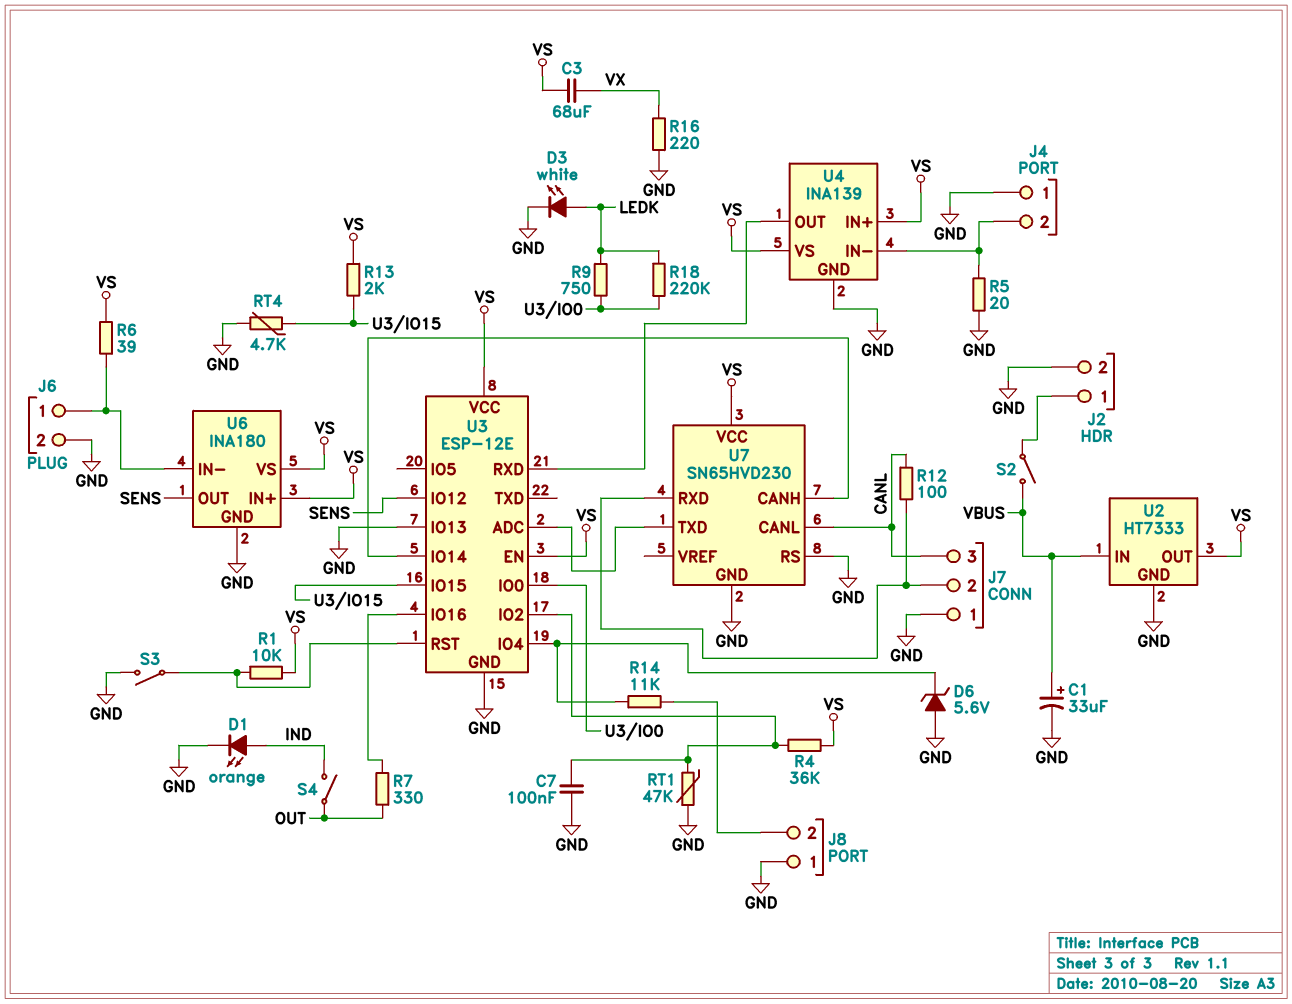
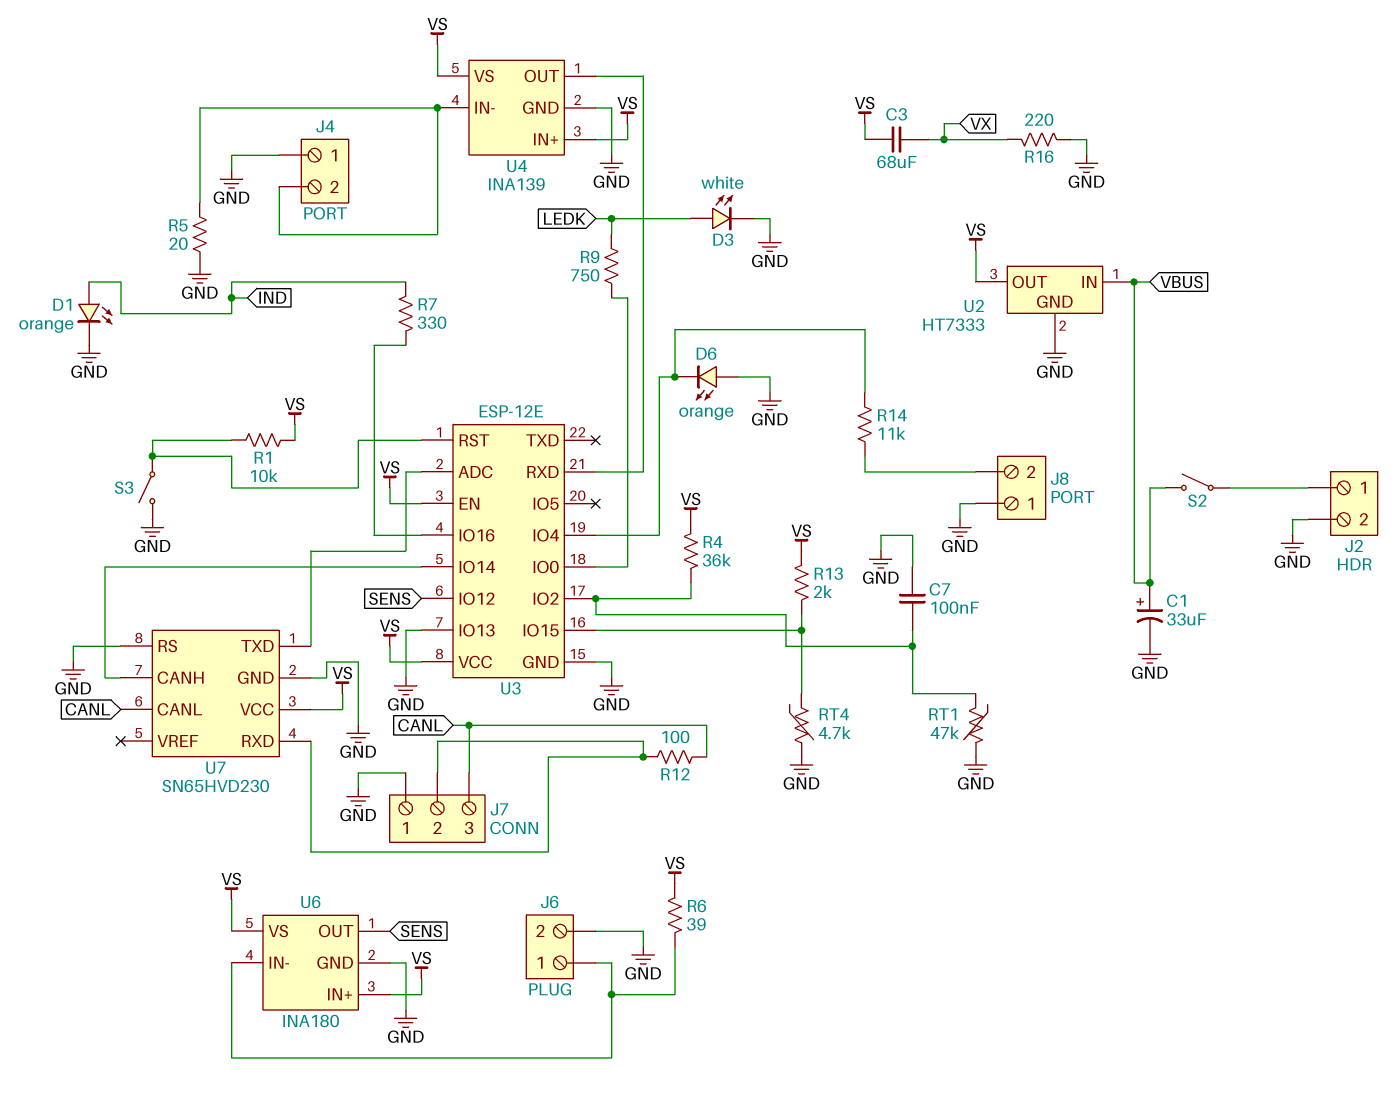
D6: zener 5.6V (A GND, K U3/IO4) -> LED orange (A GND, K U3/IO4)
R7: 330 (OUT, U3/IO16) -> 330 (IND, U3/IO16)
R18: 220k (LEDK, U3/IO0) -> none
S4: switch (IND, OUT) -> none

